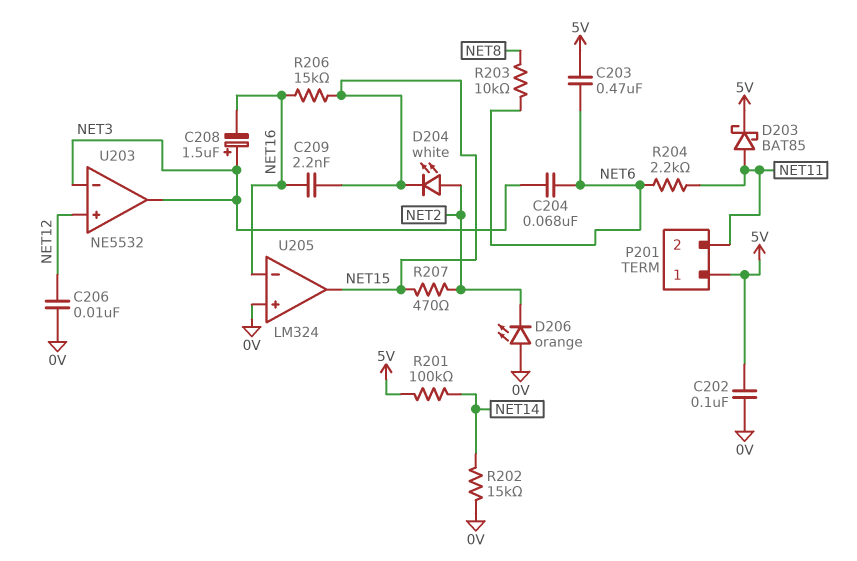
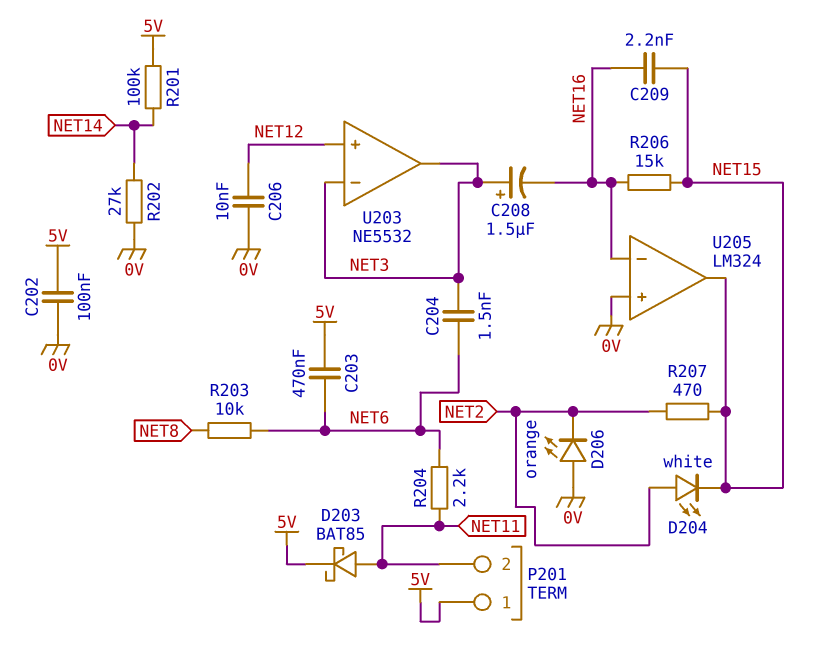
C204: 68nF (NET3, NET6) -> 1.5nF (NET3, NET6)
R202: 15k (0V, NET14) -> 27k (0V, NET14)

